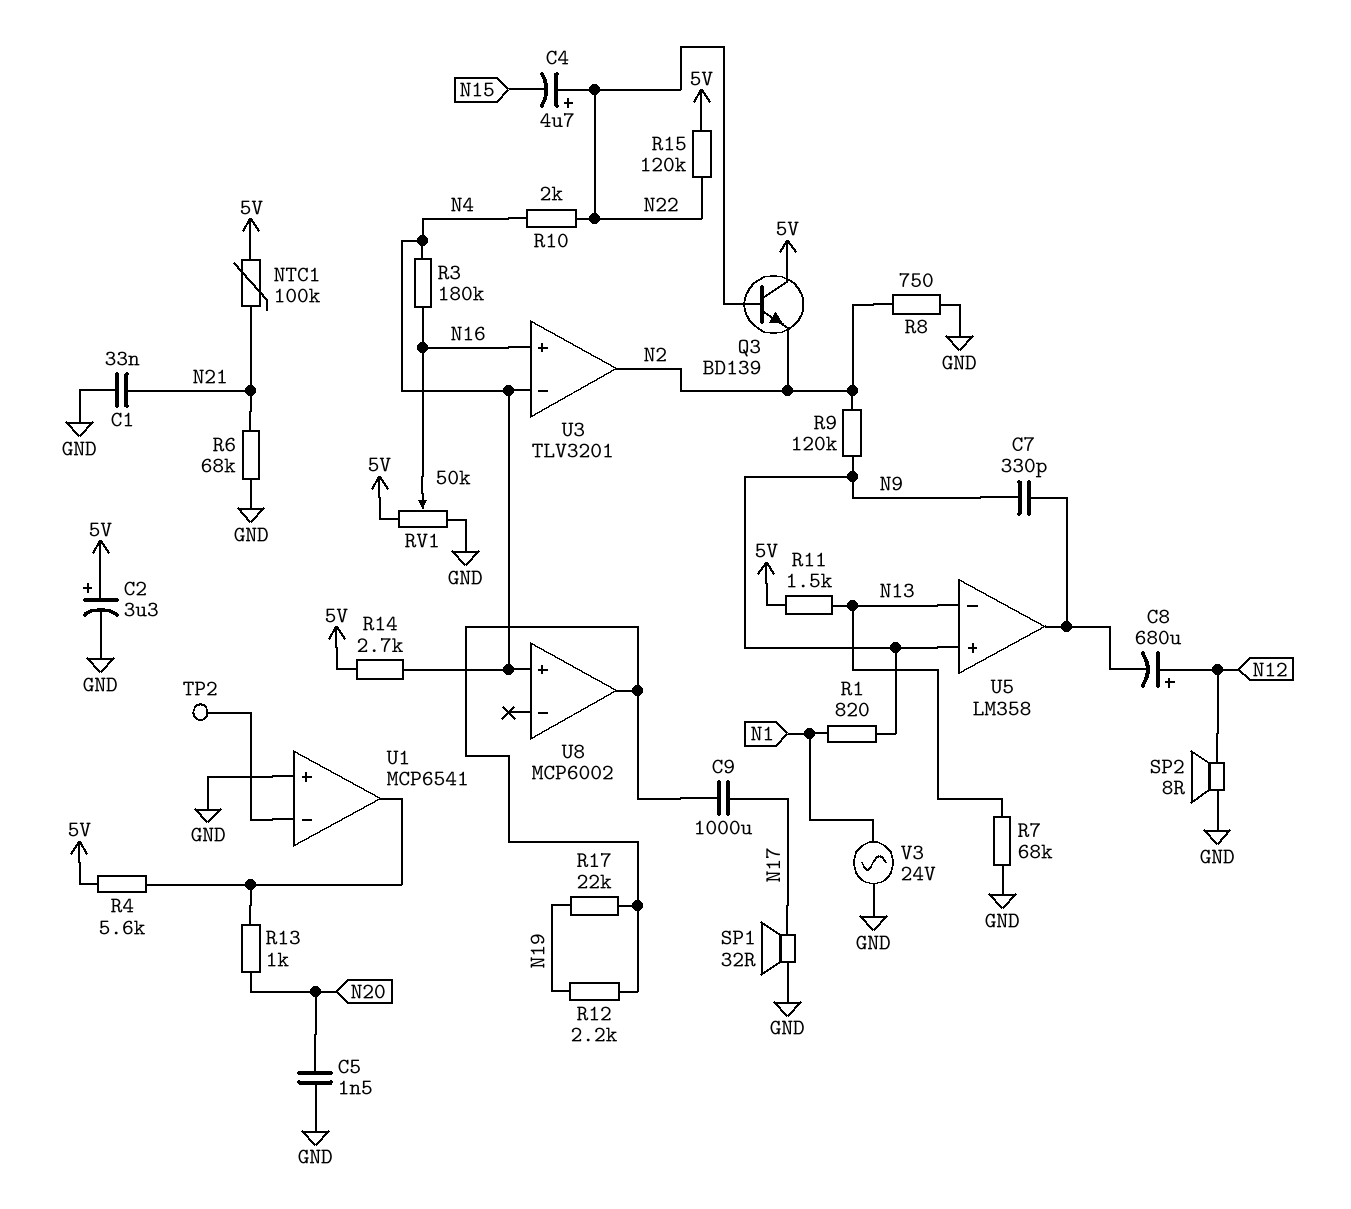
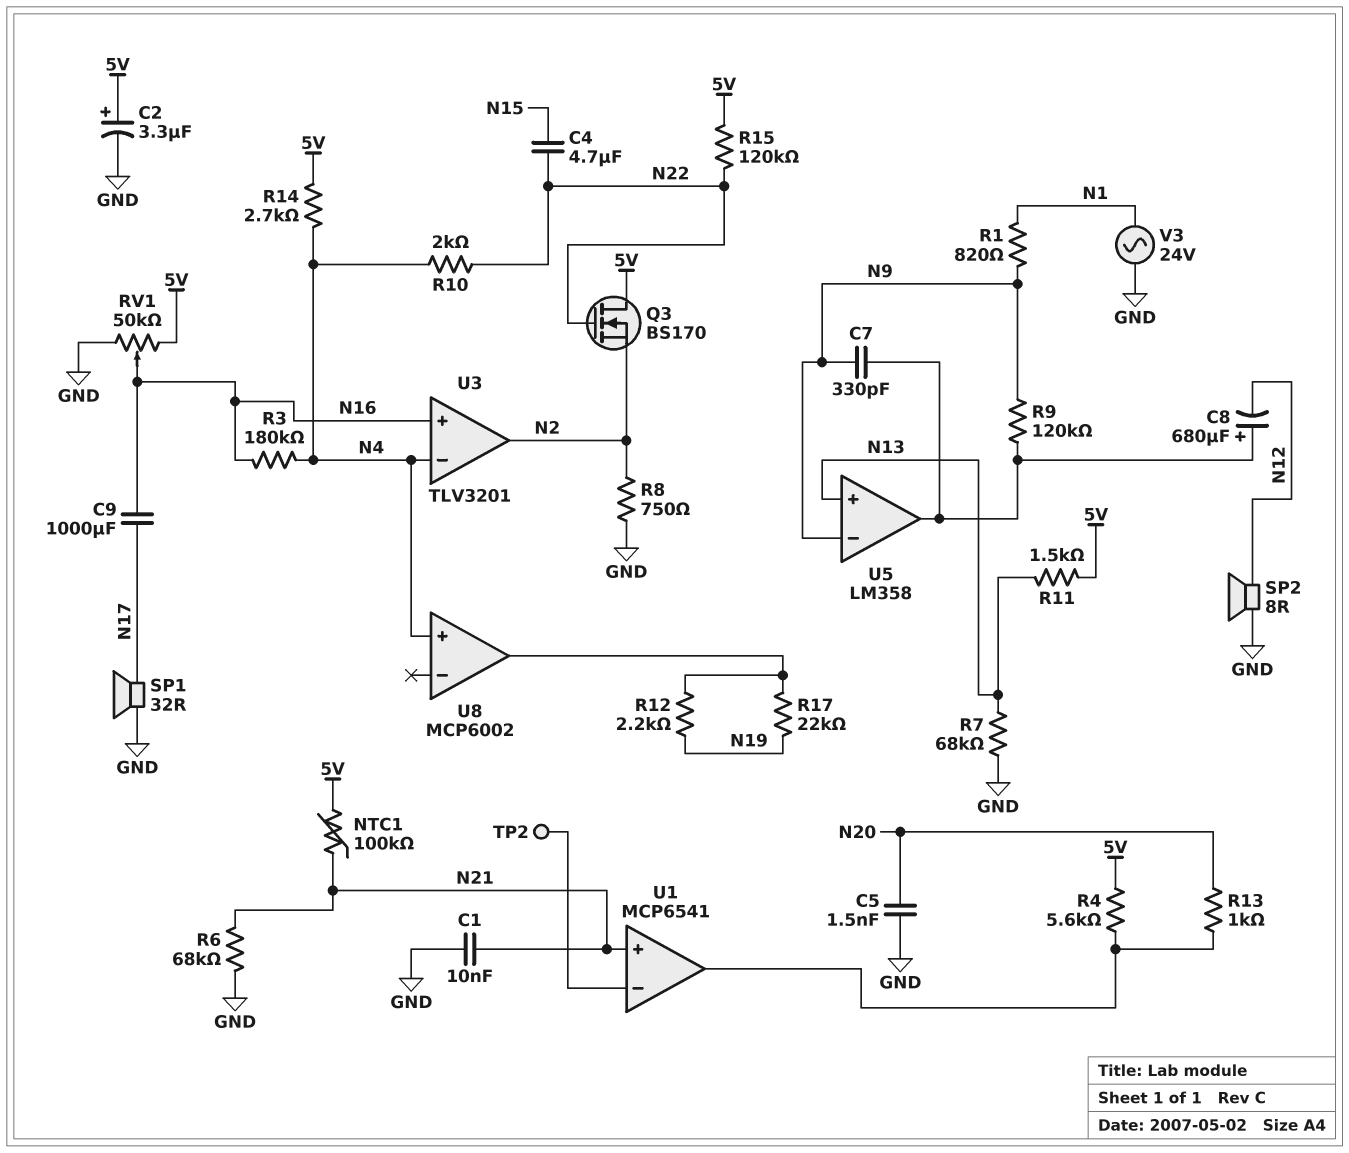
C1: 33nF (GND, N21) -> 10nF (GND, N21)
C4: 4.7uF (plus N22, minus N15) -> 4.7uF (N15, N22)
C8: 680uF (plus N12, minus U5/out) -> 680uF (plus U5/out, minus N12)
C9: 1000uF (N17, U8/out) -> 1000uF (N16, N17)
Q3: NPN BD139 (B N22, C 5V, E N2) -> NMOS BS170 (G N22, D 5V, S N2)
R9: 120k (N2, N9) -> 120k (N9, U5/out)
U1 pin in+: GND -> N21
U5 pin in+: N9 -> N13
U5 pin in-: N13 -> N9

